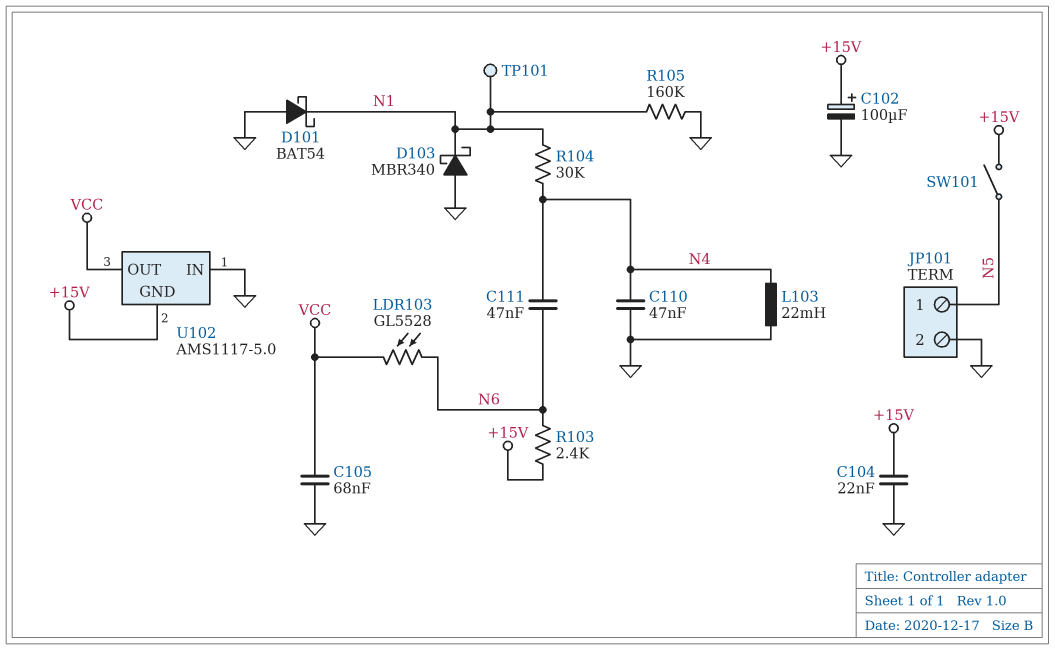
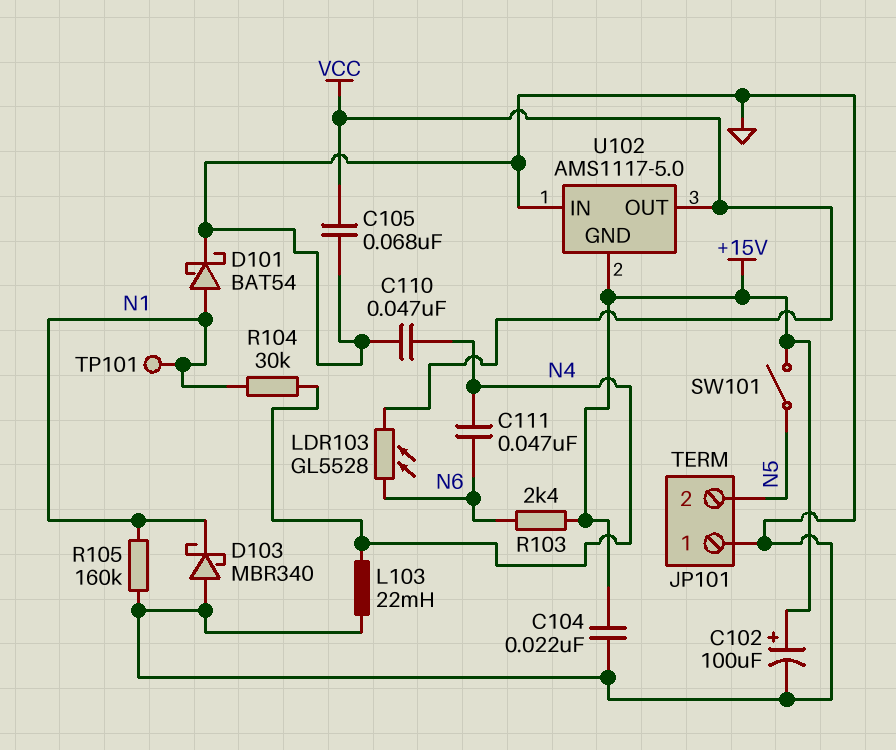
D101: schottky BAT54 (A GND, K N1) -> schottky BAT54 (A N1, K GND)
JP101 pin 1: N5 -> GND
JP101 pin 2: GND -> N5

